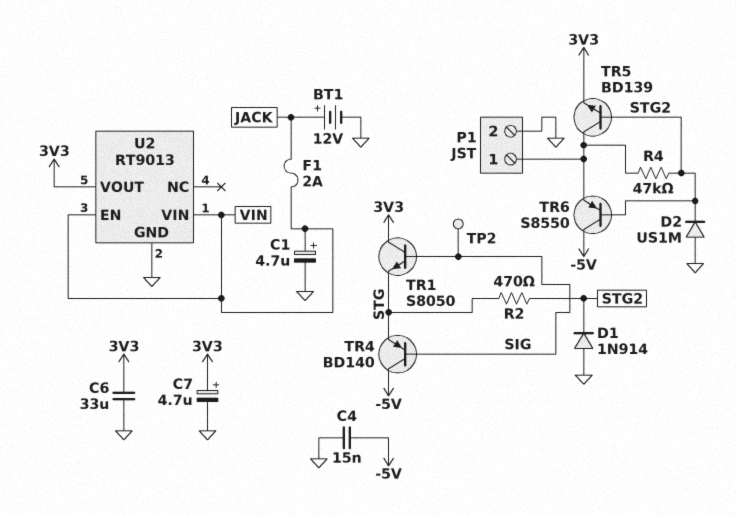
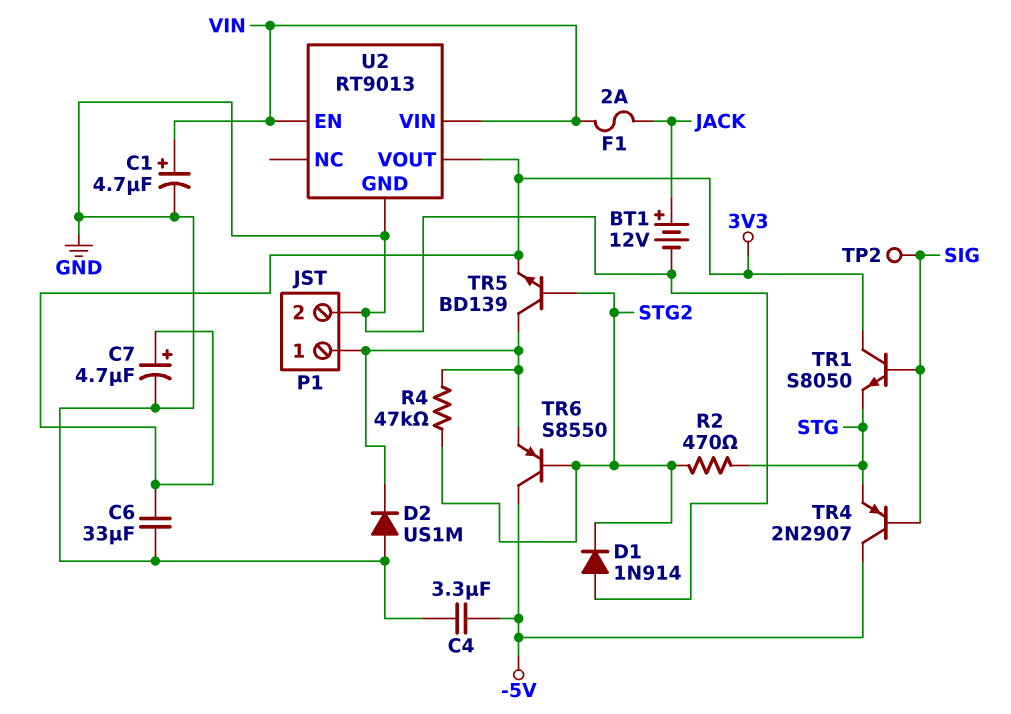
C4: 15nF (-5V, GND) -> 3.3uF (-5V, GND)
D2: diode US1M (A GND, K STG2) -> diode US1M (A GND, K P1/1)
TR4: PNP BD140 (B SIG, C -5V, E STG) -> PNP 2N2907 (B SIG, C -5V, E STG)

